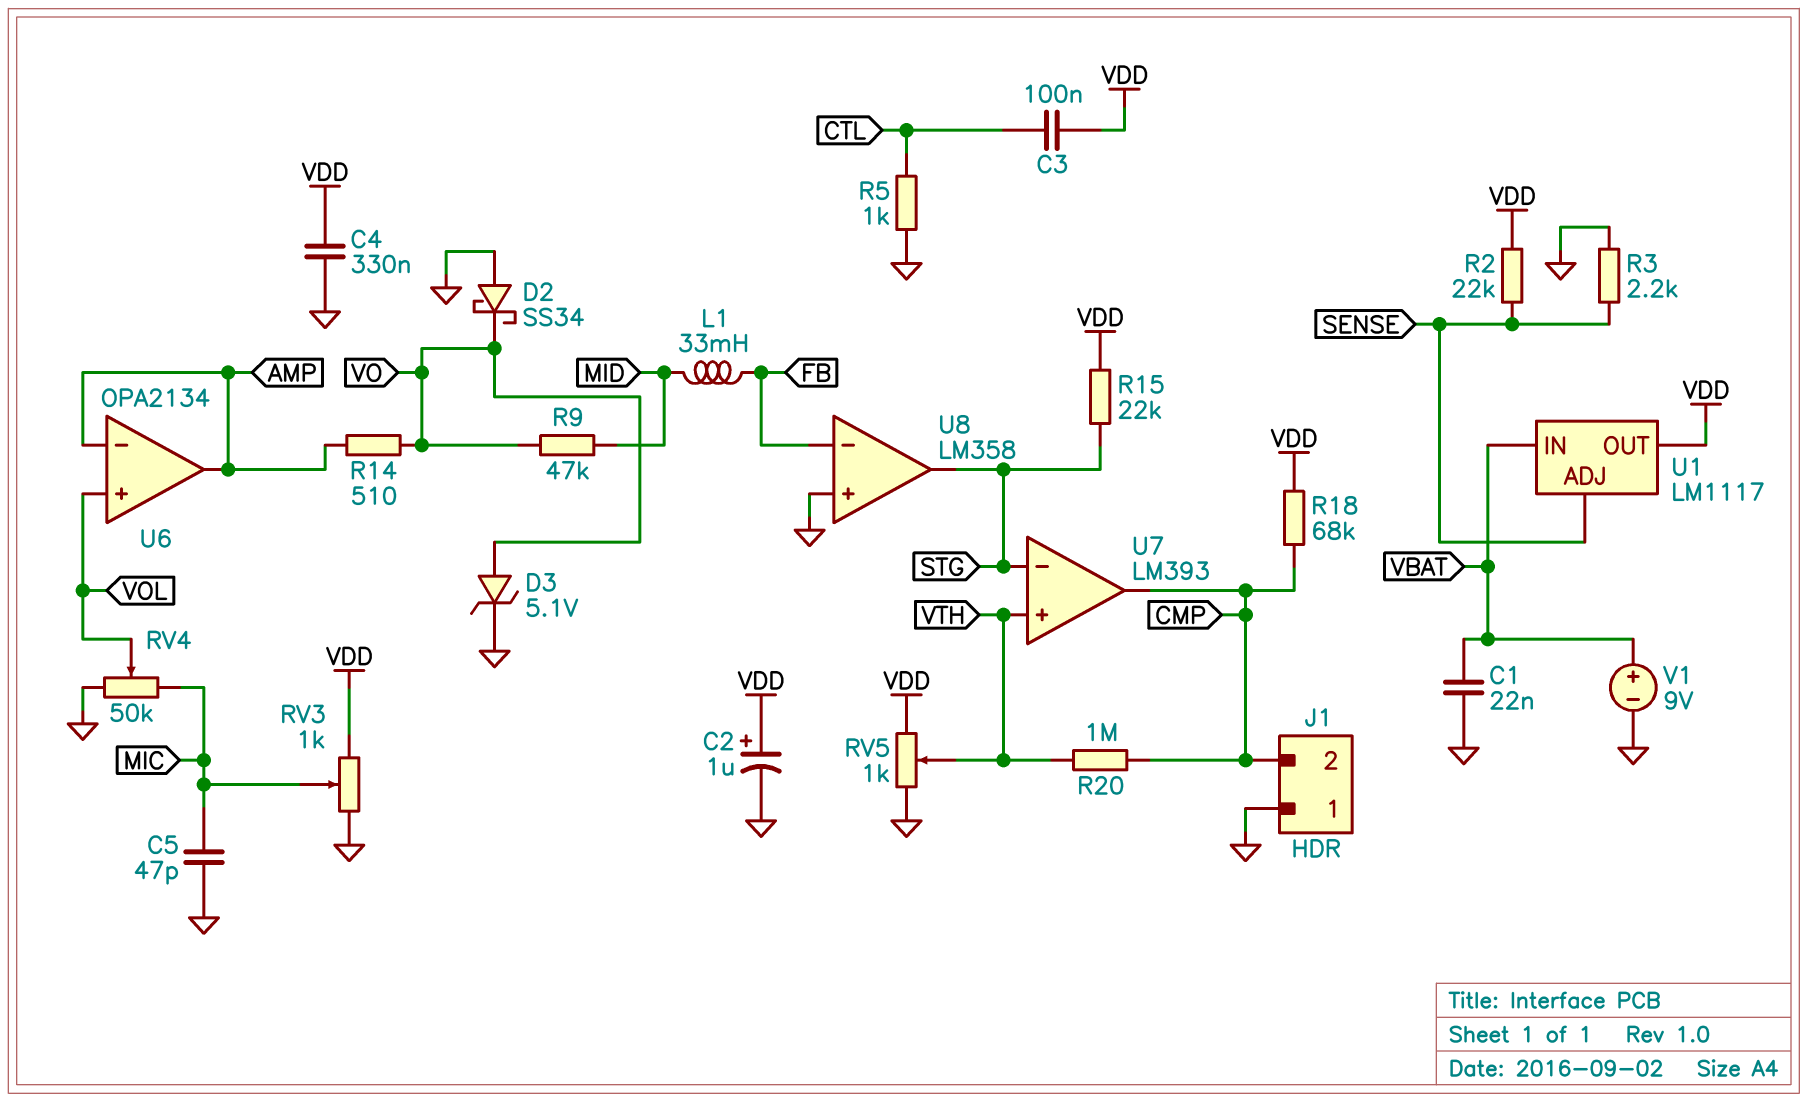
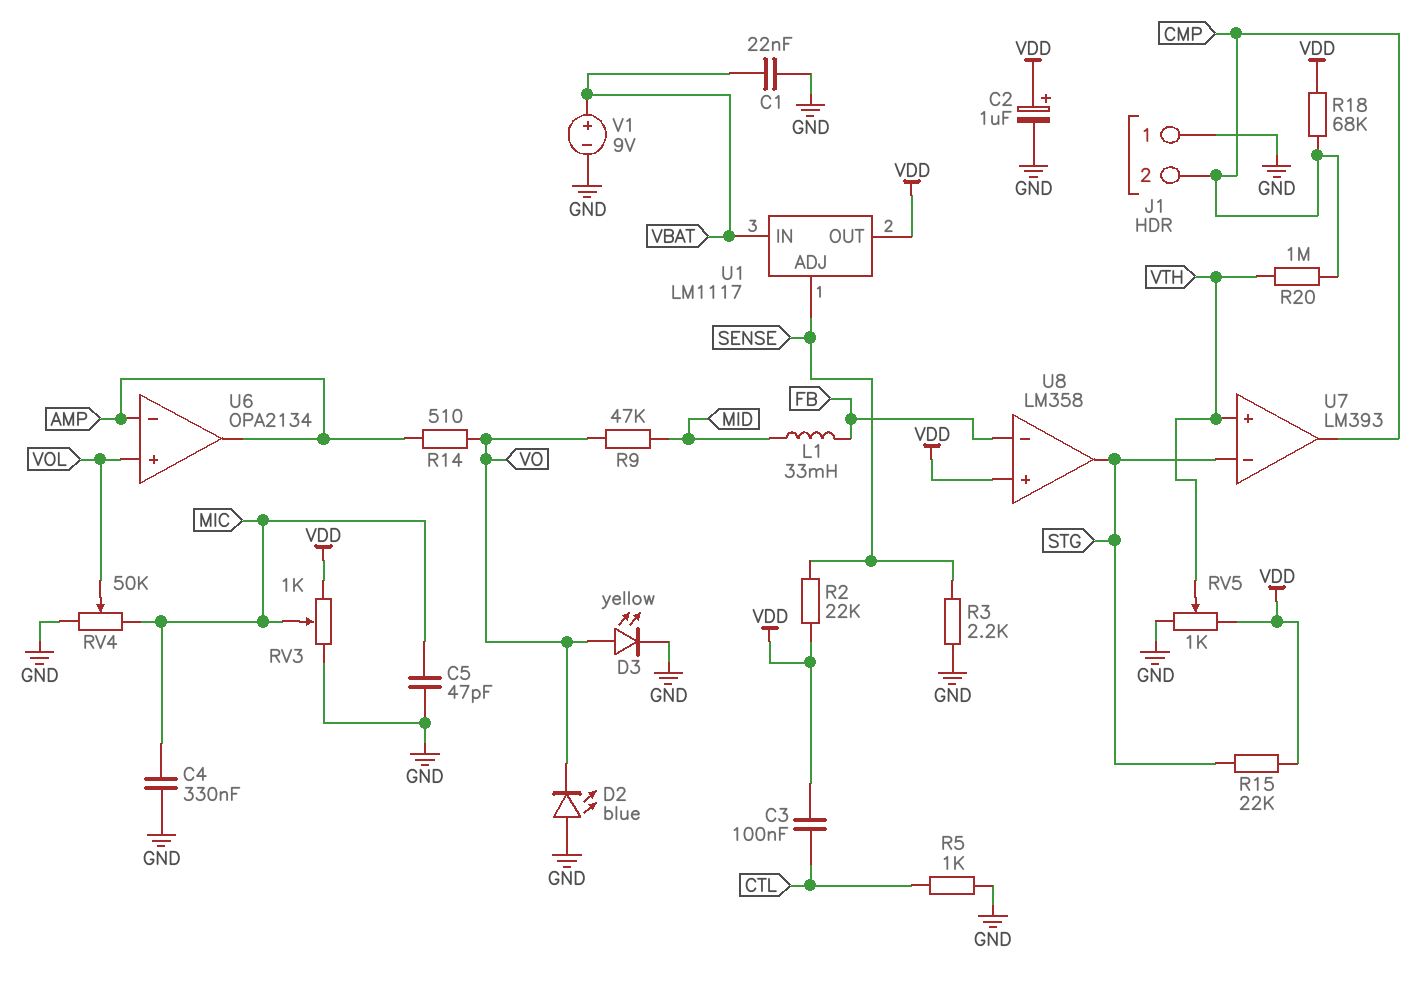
C4: 330nF (GND, VDD) -> 330nF (GND, MIC)
D2: schottky SS34 (A GND, K VO) -> LED blue (A GND, K VO)
D3: zener 5.1V (A VO, K GND) -> LED yellow (A VO, K GND)
U8 pin in+: GND -> VDD

